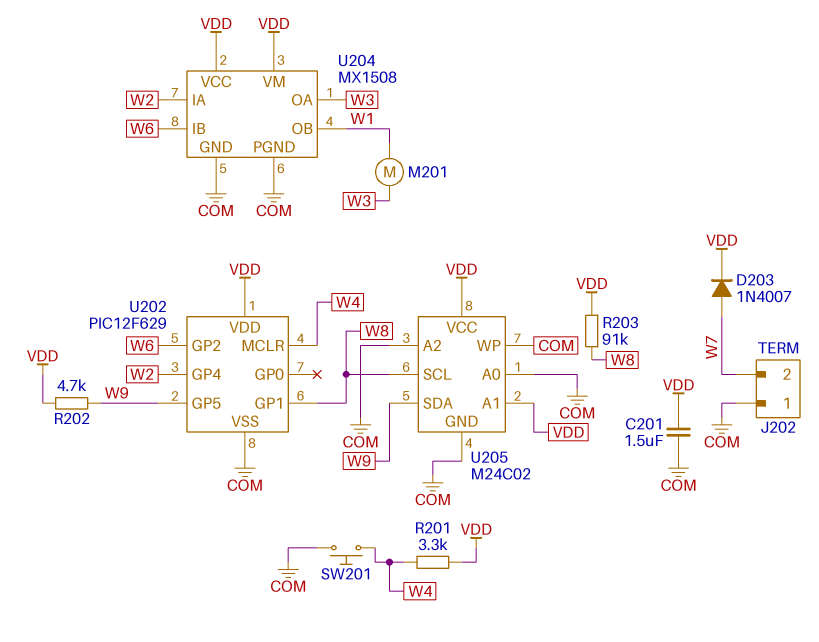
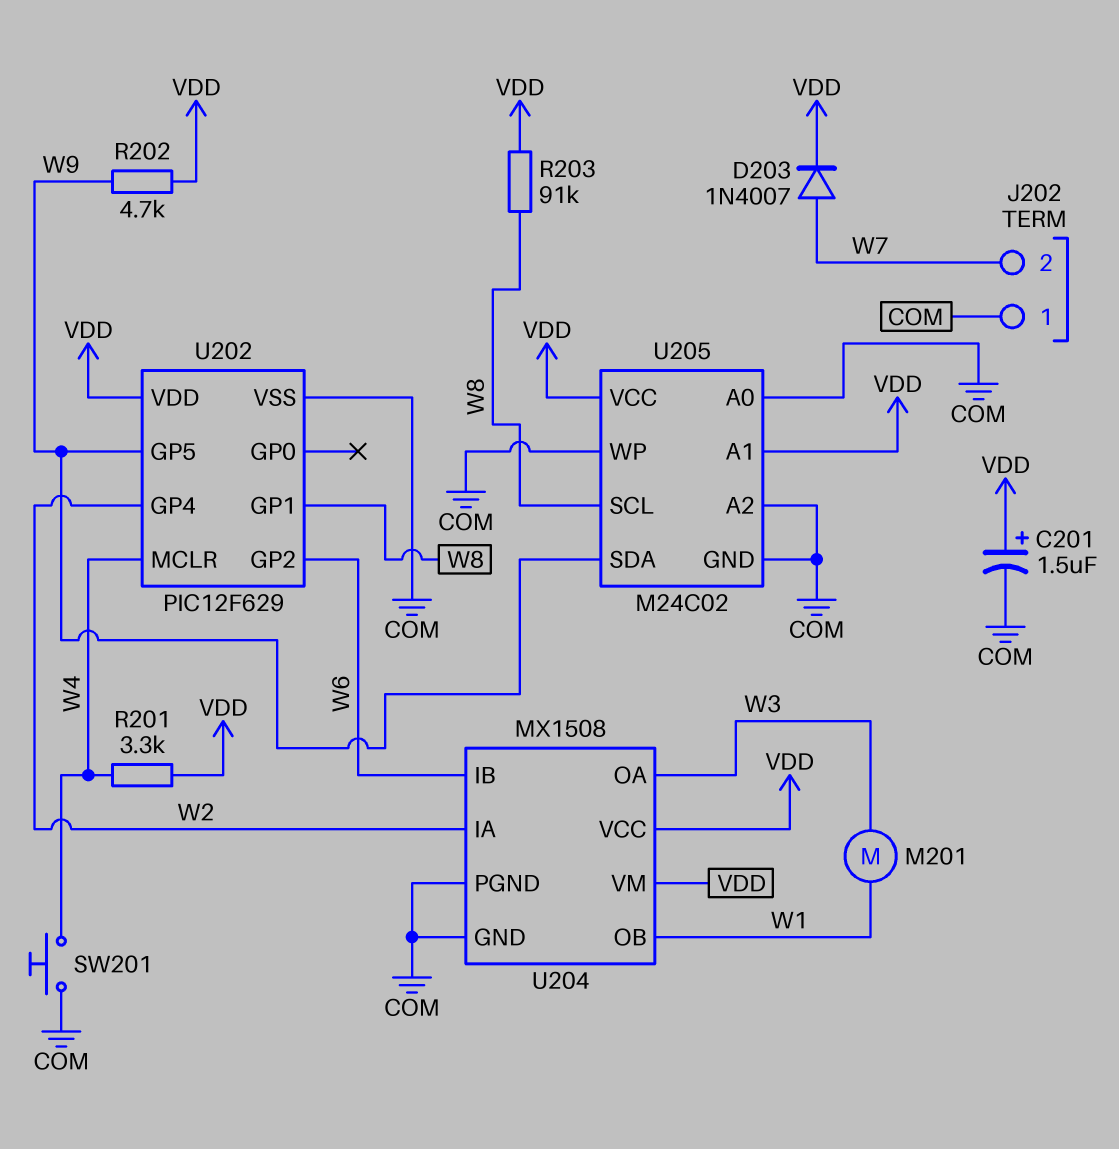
C201: 1.5uF (COM, VDD) -> 1.5uF (plus VDD, minus COM)

